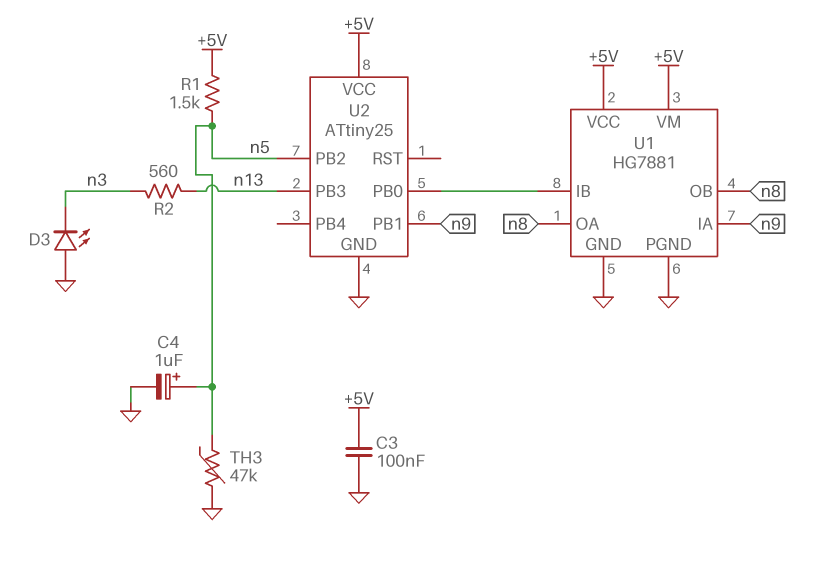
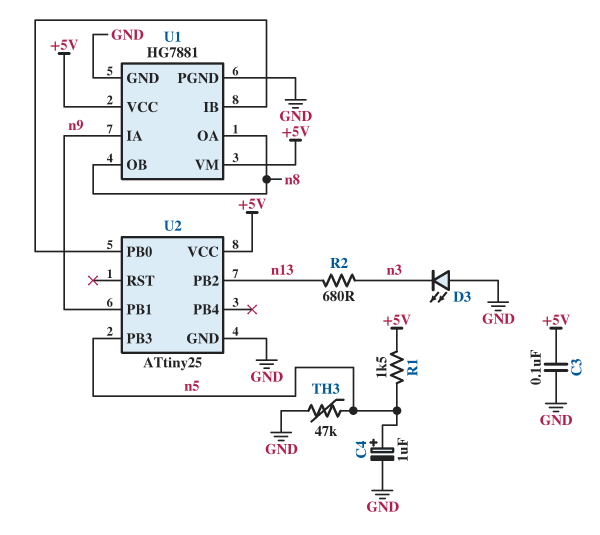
R2: 560 (n3, n13) -> 680 (n3, n13)
U2 pin PB2: n5 -> n13
U2 pin PB3: n13 -> n5

